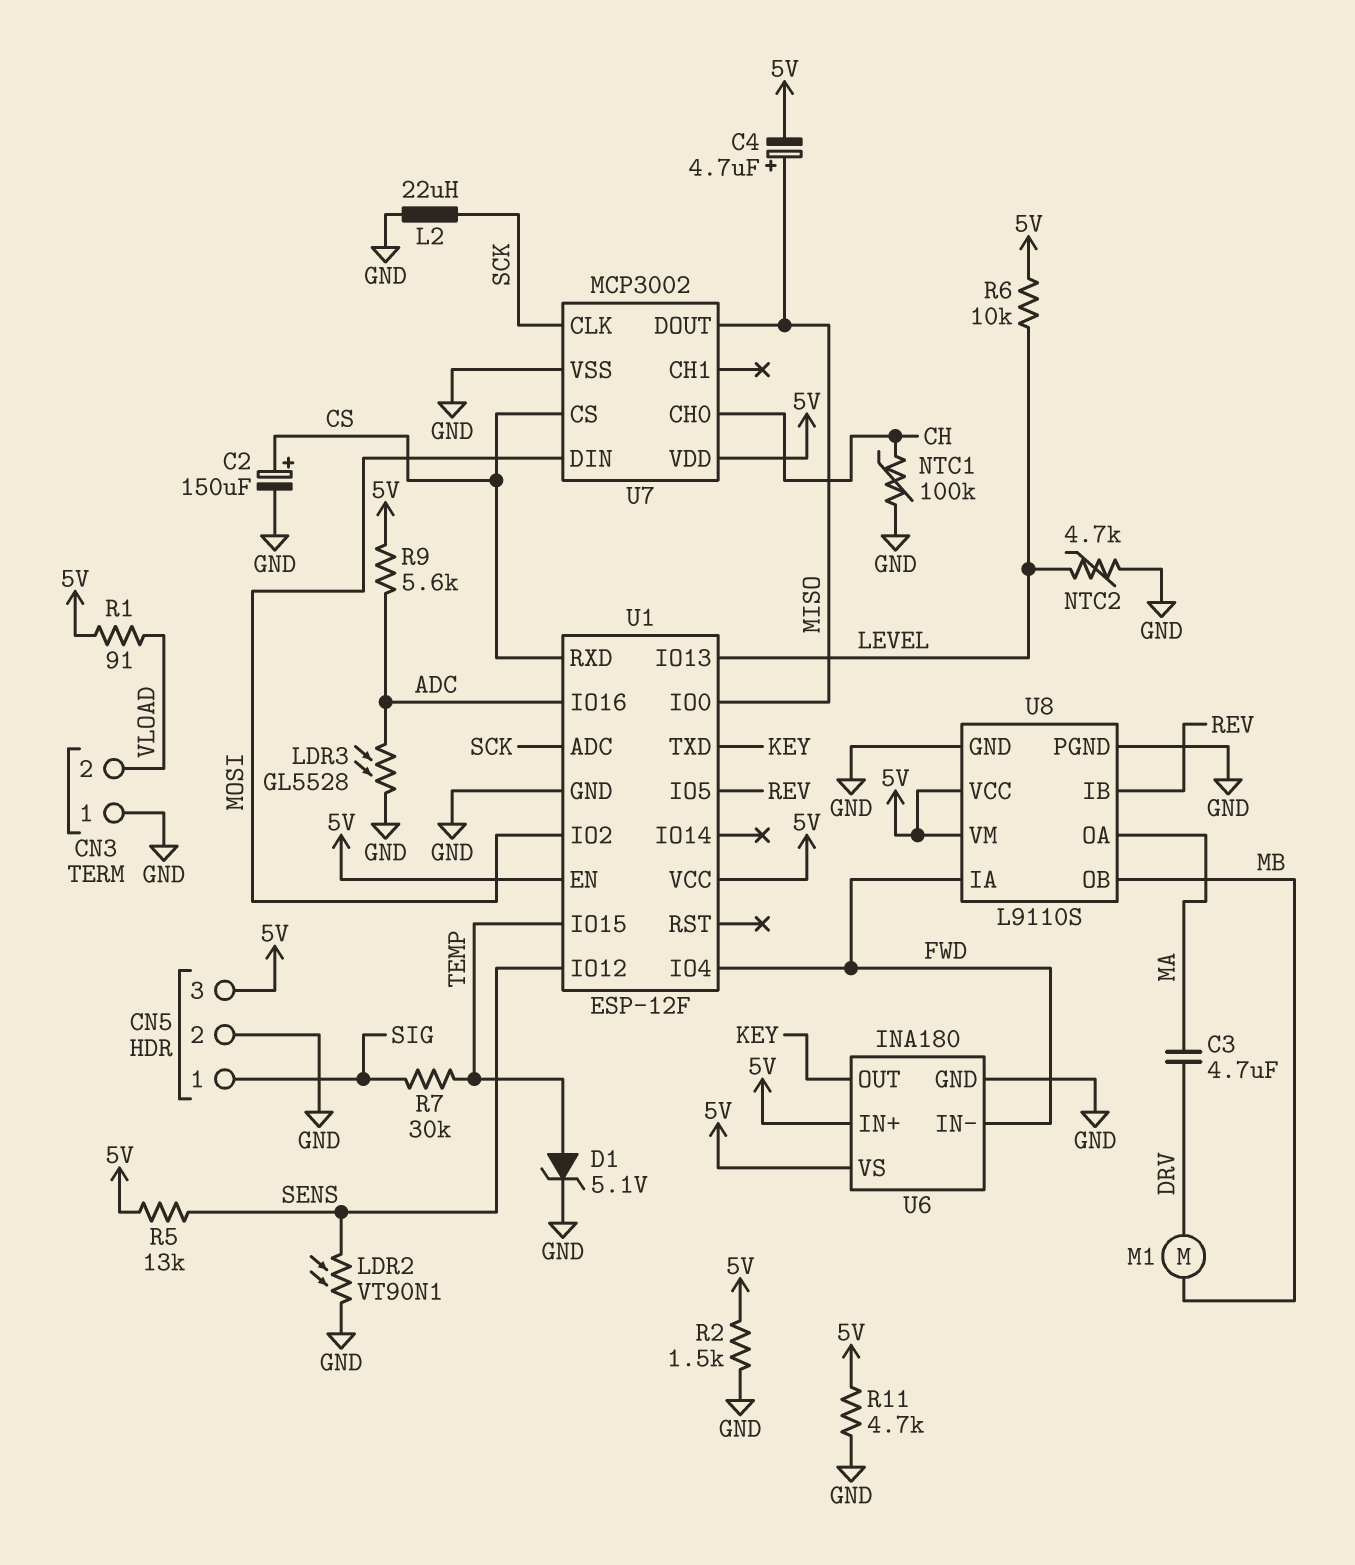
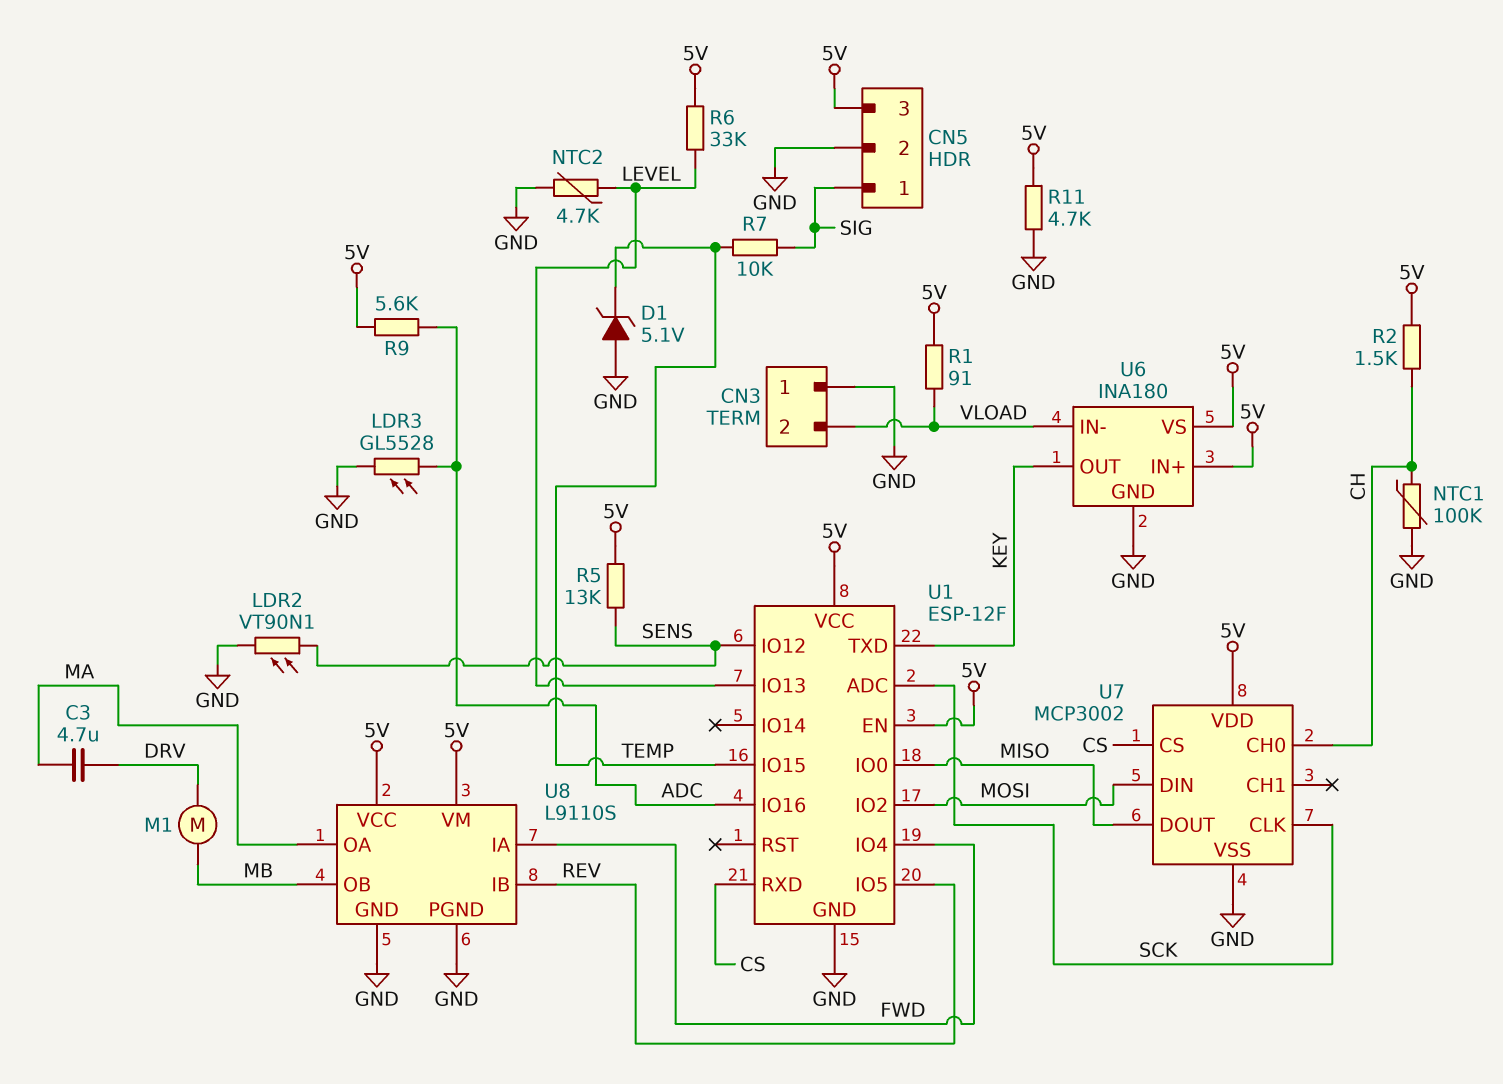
C2: 150uF (plus CS, minus GND) -> none
C4: 4.7uF (plus MISO, minus 5V) -> none
D1: zener 5.1V (A TEMP, K GND) -> zener 5.1V (A GND, K TEMP)
L2: 22uH (GND, SCK) -> none
R2: 1.5k (5V, GND) -> 1.5k (5V, CH)
R6: 10k (5V, LEVEL) -> 33k (5V, LEVEL)
R7: 30k (SIG, TEMP) -> 10k (SIG, TEMP)
U6 pin IN-: FWD -> VLOAD

